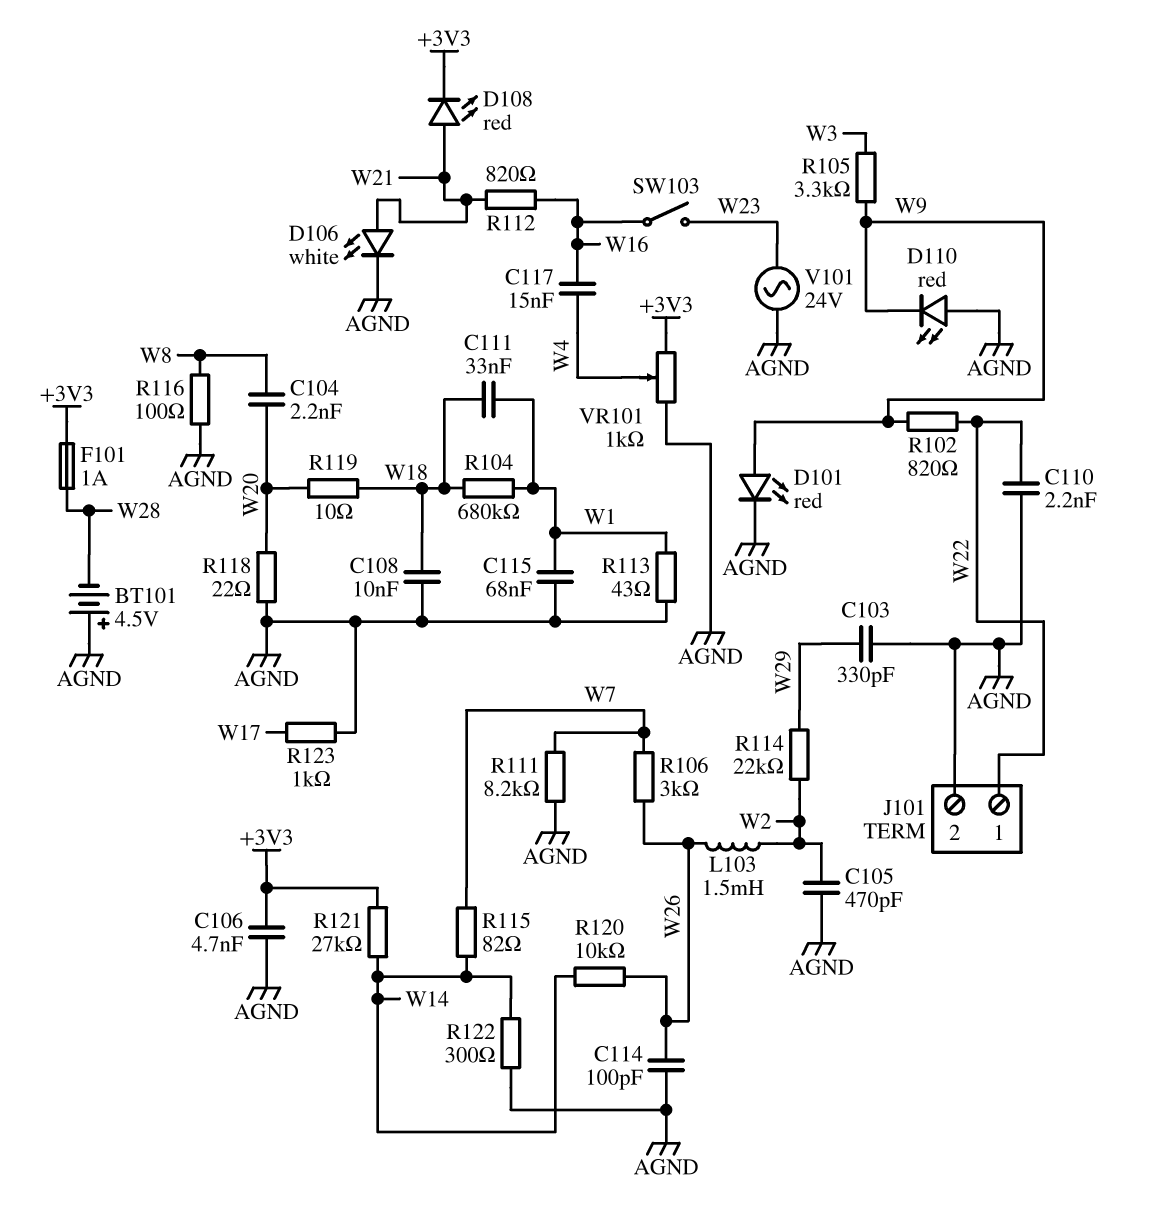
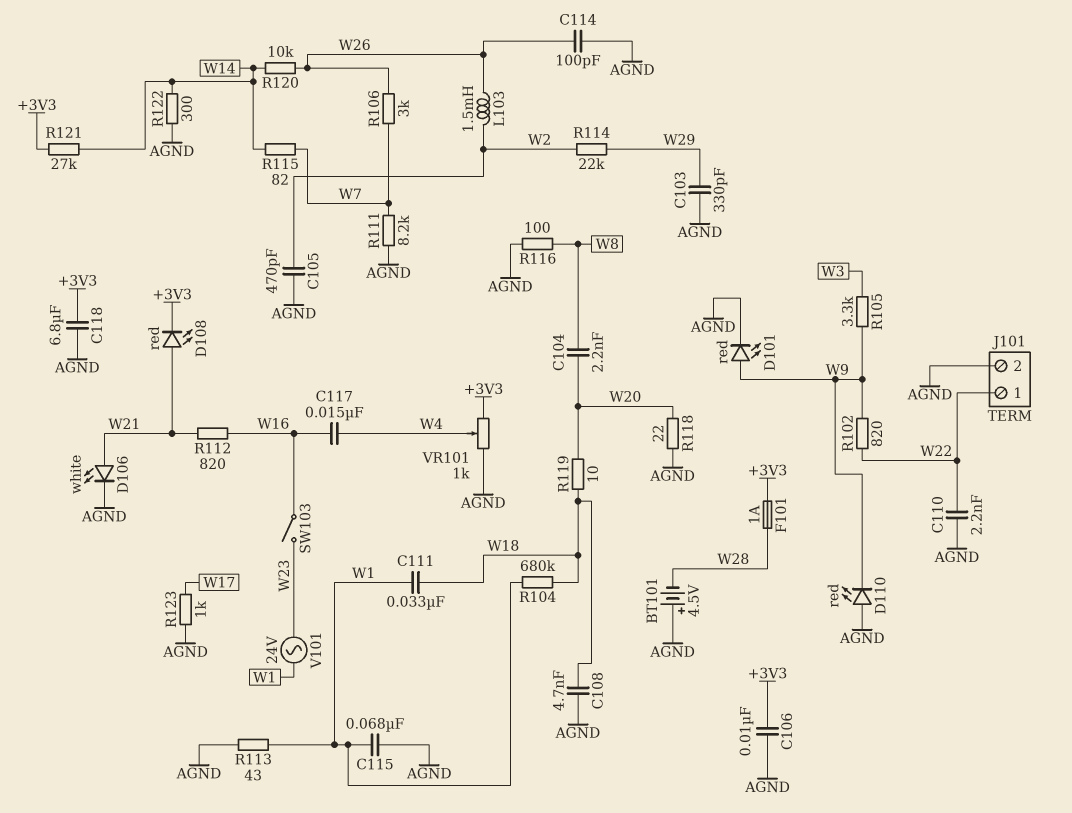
C106: 4.7nF (+3V3, AGND) -> 10nF (+3V3, AGND)
C108: 10nF (AGND, W18) -> 4.7nF (AGND, W18)
C118: none -> 6.8uF (+3V3, AGND)
V101: AC 24V (AGND, W23) -> AC 24V (W1, W23)

